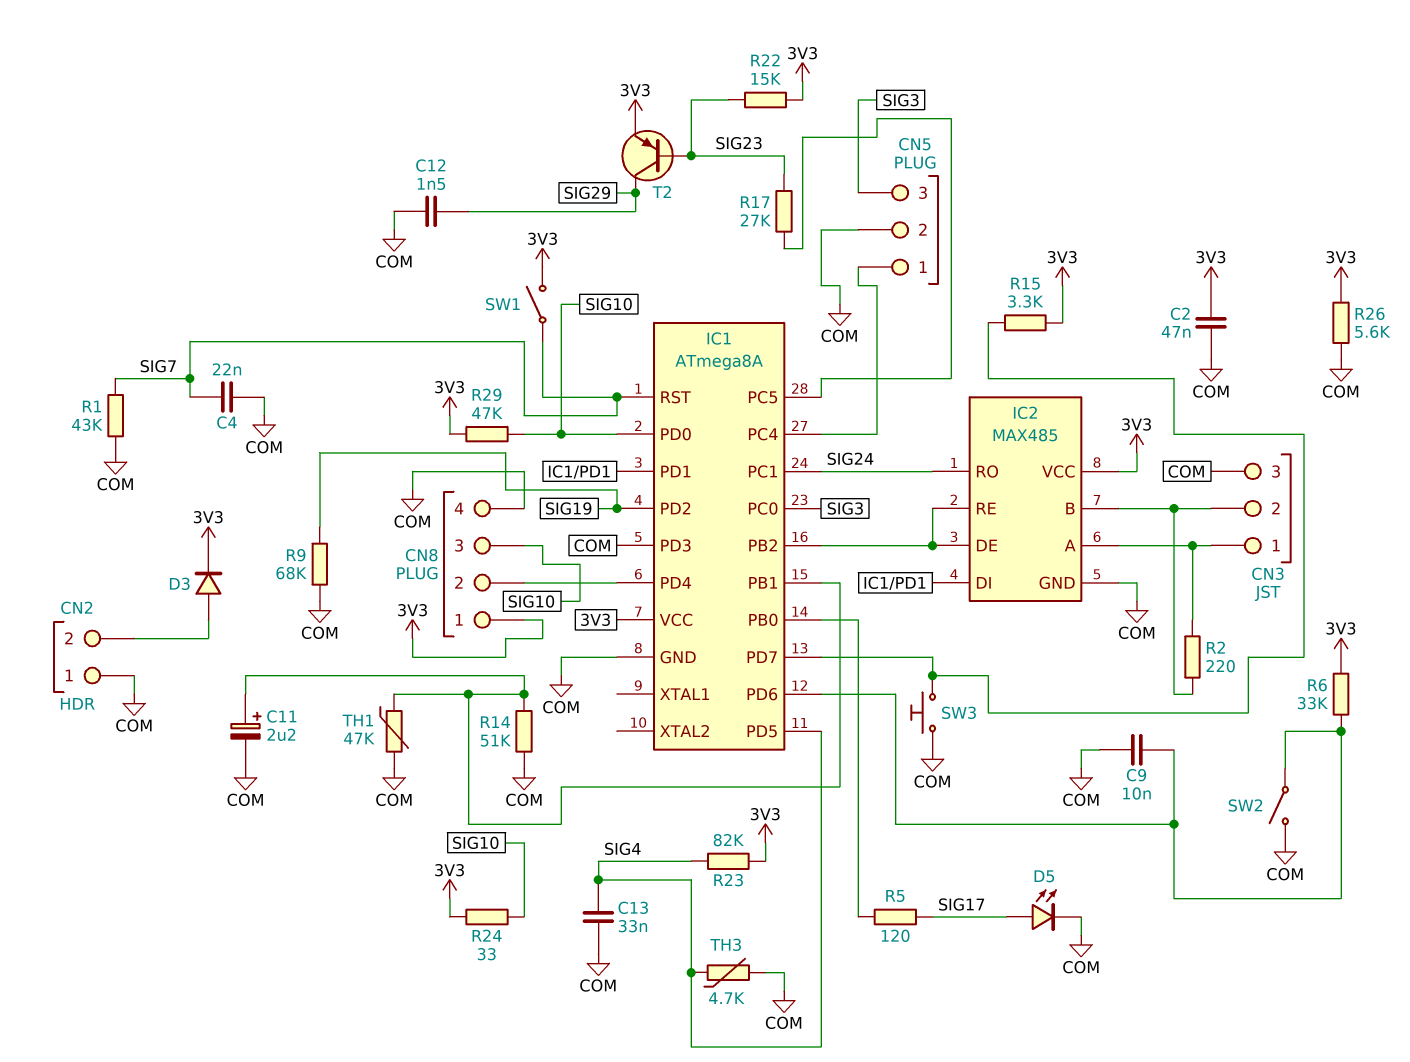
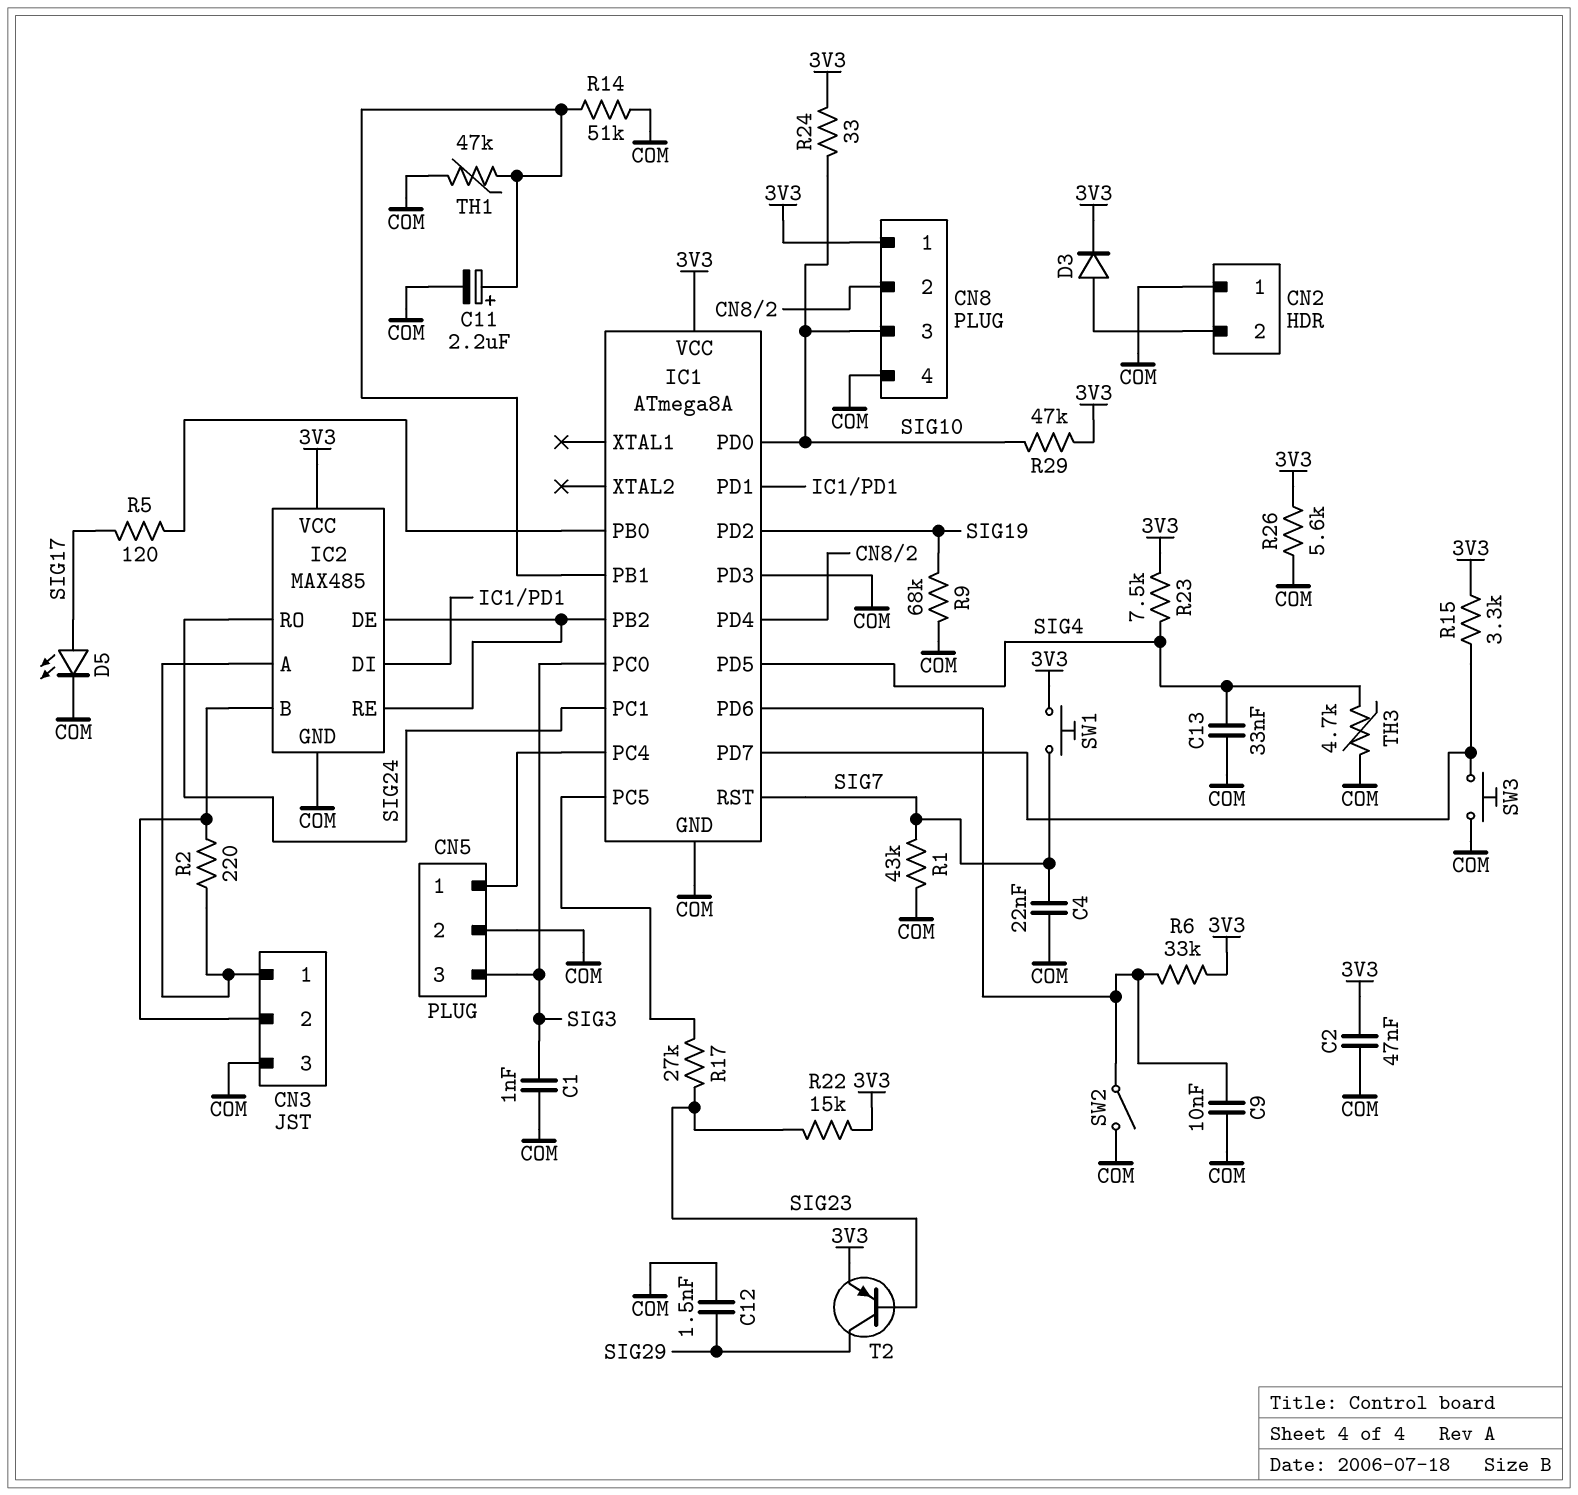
C1: none -> 1nF (COM, SIG3)
R23: 82k (3V3, SIG4) -> 7.5k (3V3, SIG4)
SW1: switch (3V3, SIG7) -> button (3V3, SIG7)

